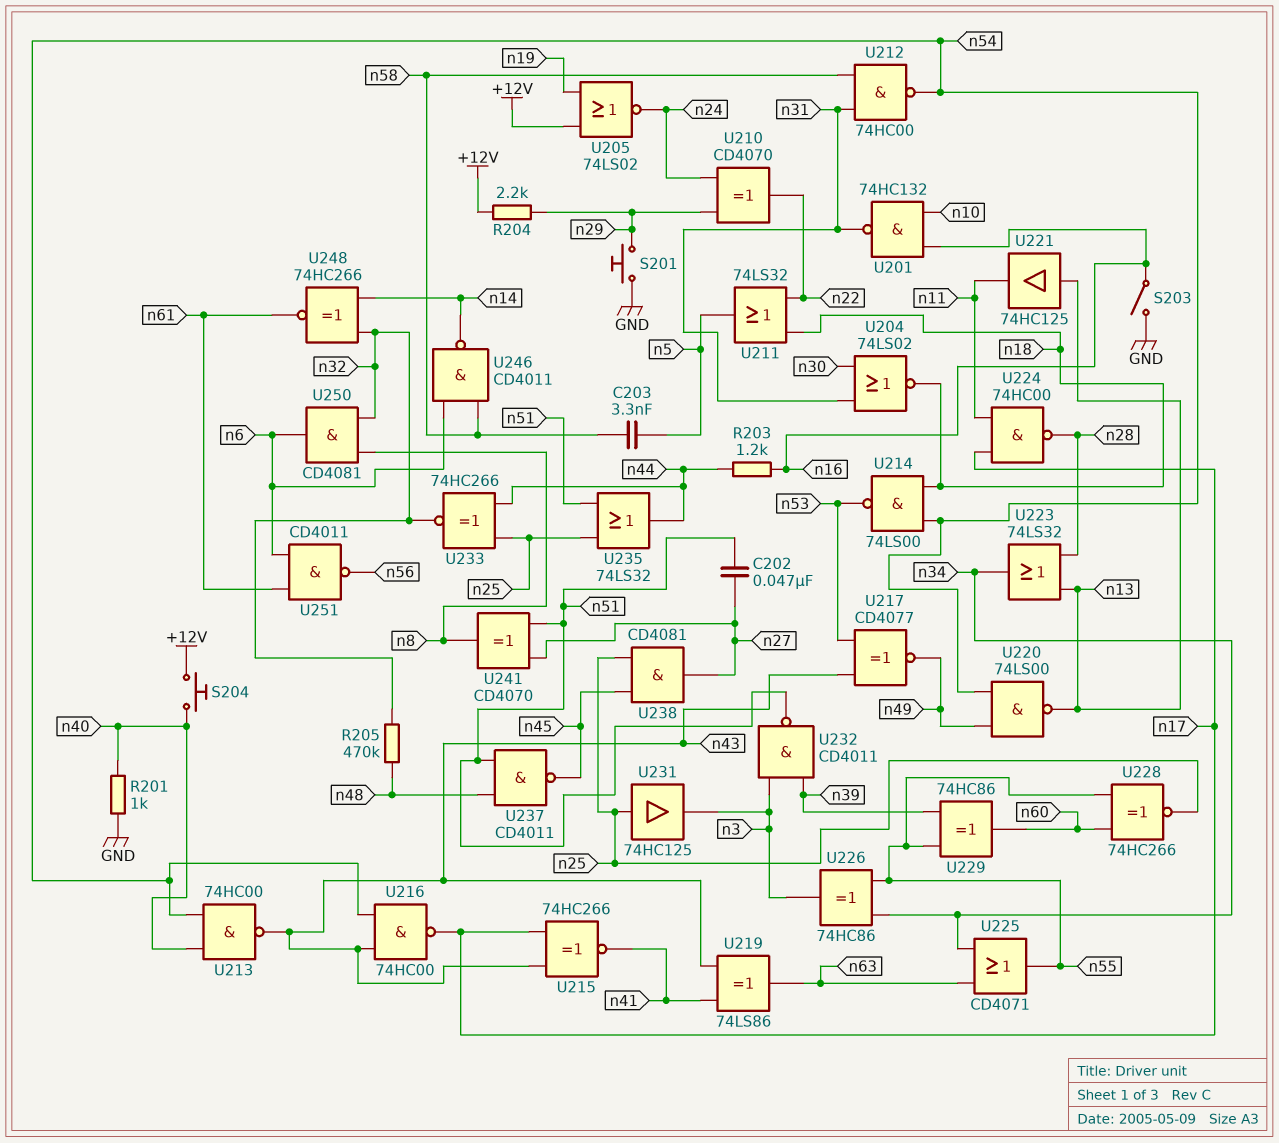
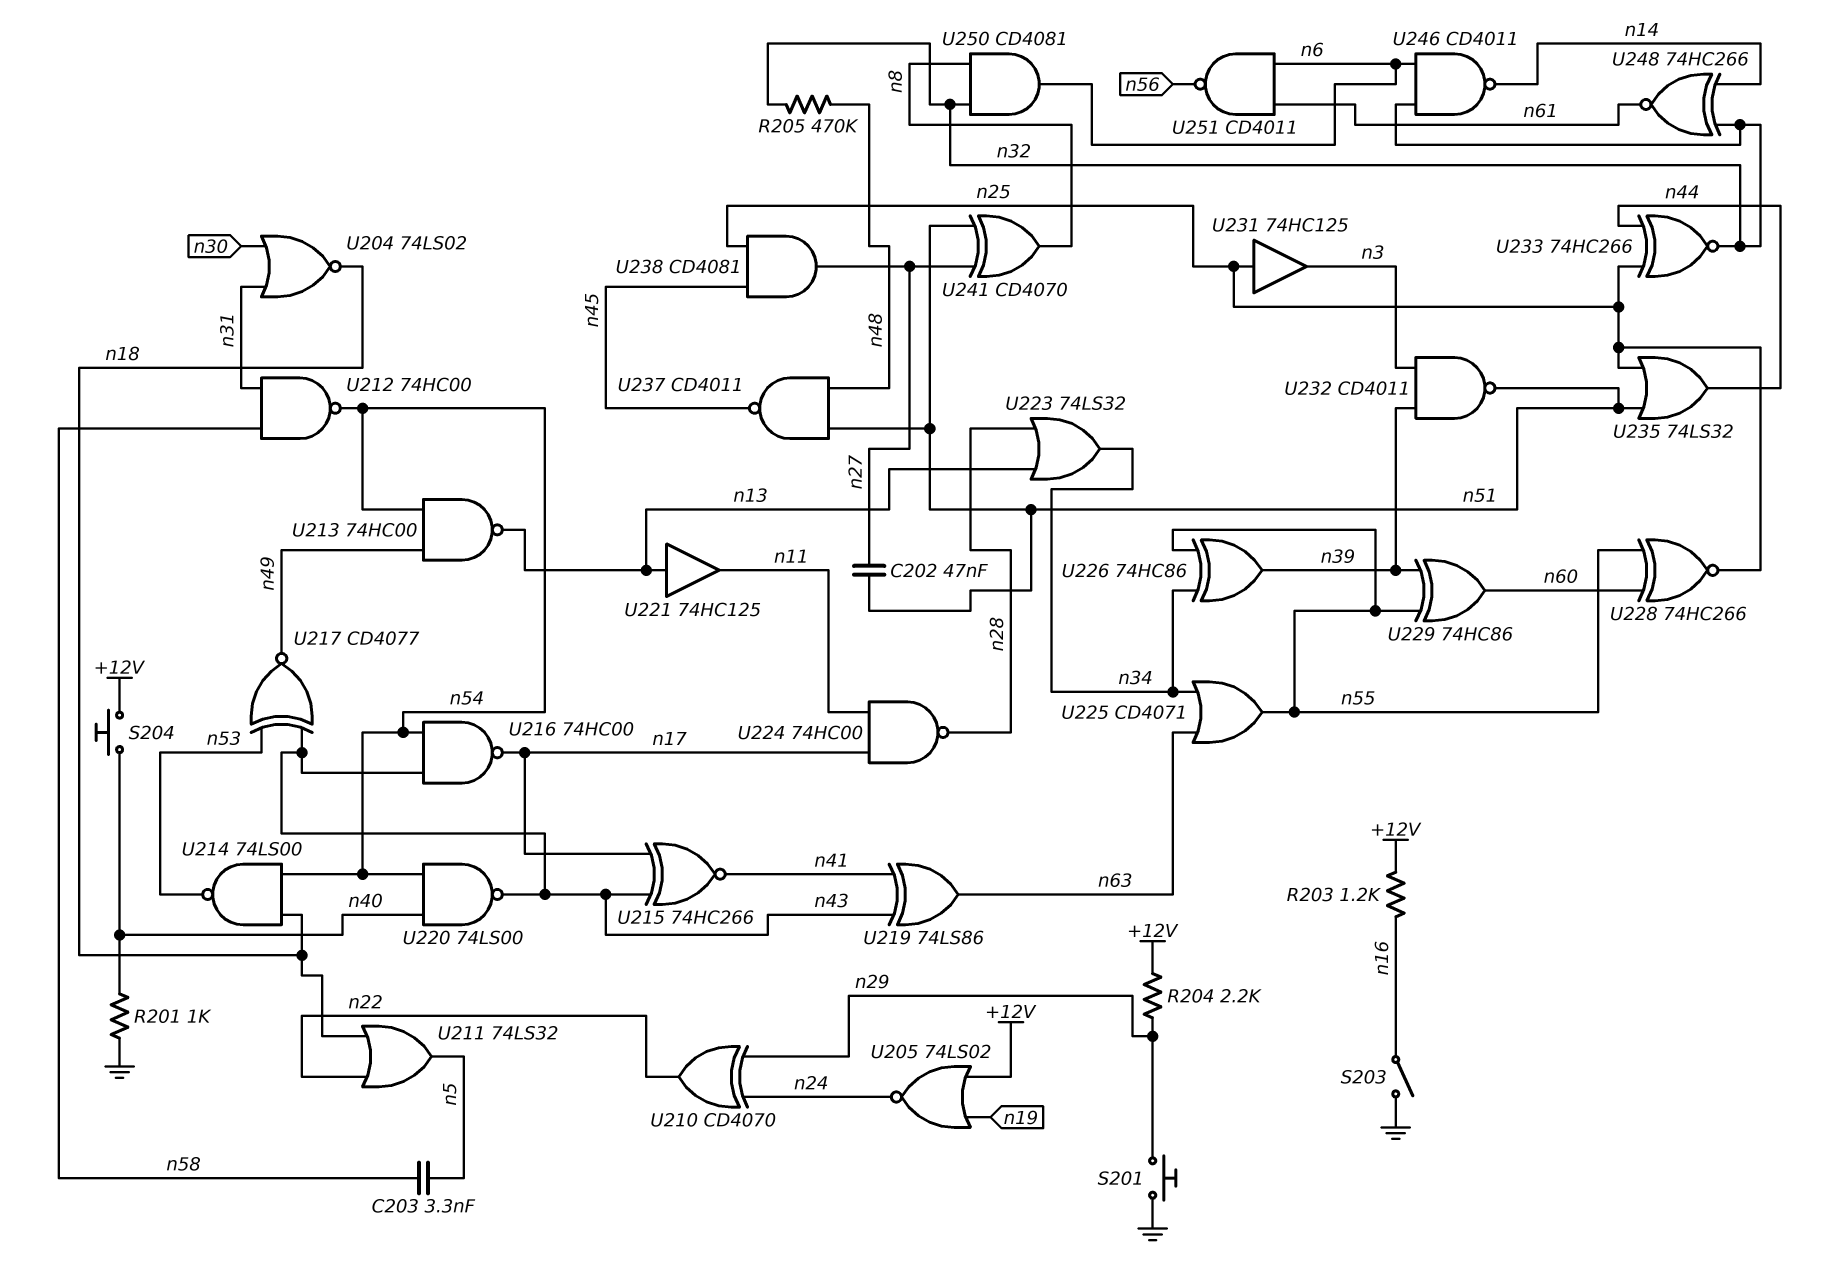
R203: 1.2k (n16, n44) -> 1.2k (+12V, n16)
U201: NAND 74HC132 (in n10, in n16, out n31) -> none
U213: NAND 74HC00 (in n40, in n54, out n43) -> NAND 74HC00 (in n49, in n54, out n13)
U220: NAND 74LS00 (in n49, in n54, out n13) -> NAND 74LS00 (in n40, in n54, out n43)
U226: XOR 74HC86 (in n34, in n55, out n3) -> XOR 74HC86 (in n34, in n55, out n39)
U246: NAND CD4011 (in n6, in n58, out n14) -> NAND CD4011 (in n6, in n32, out n14)

